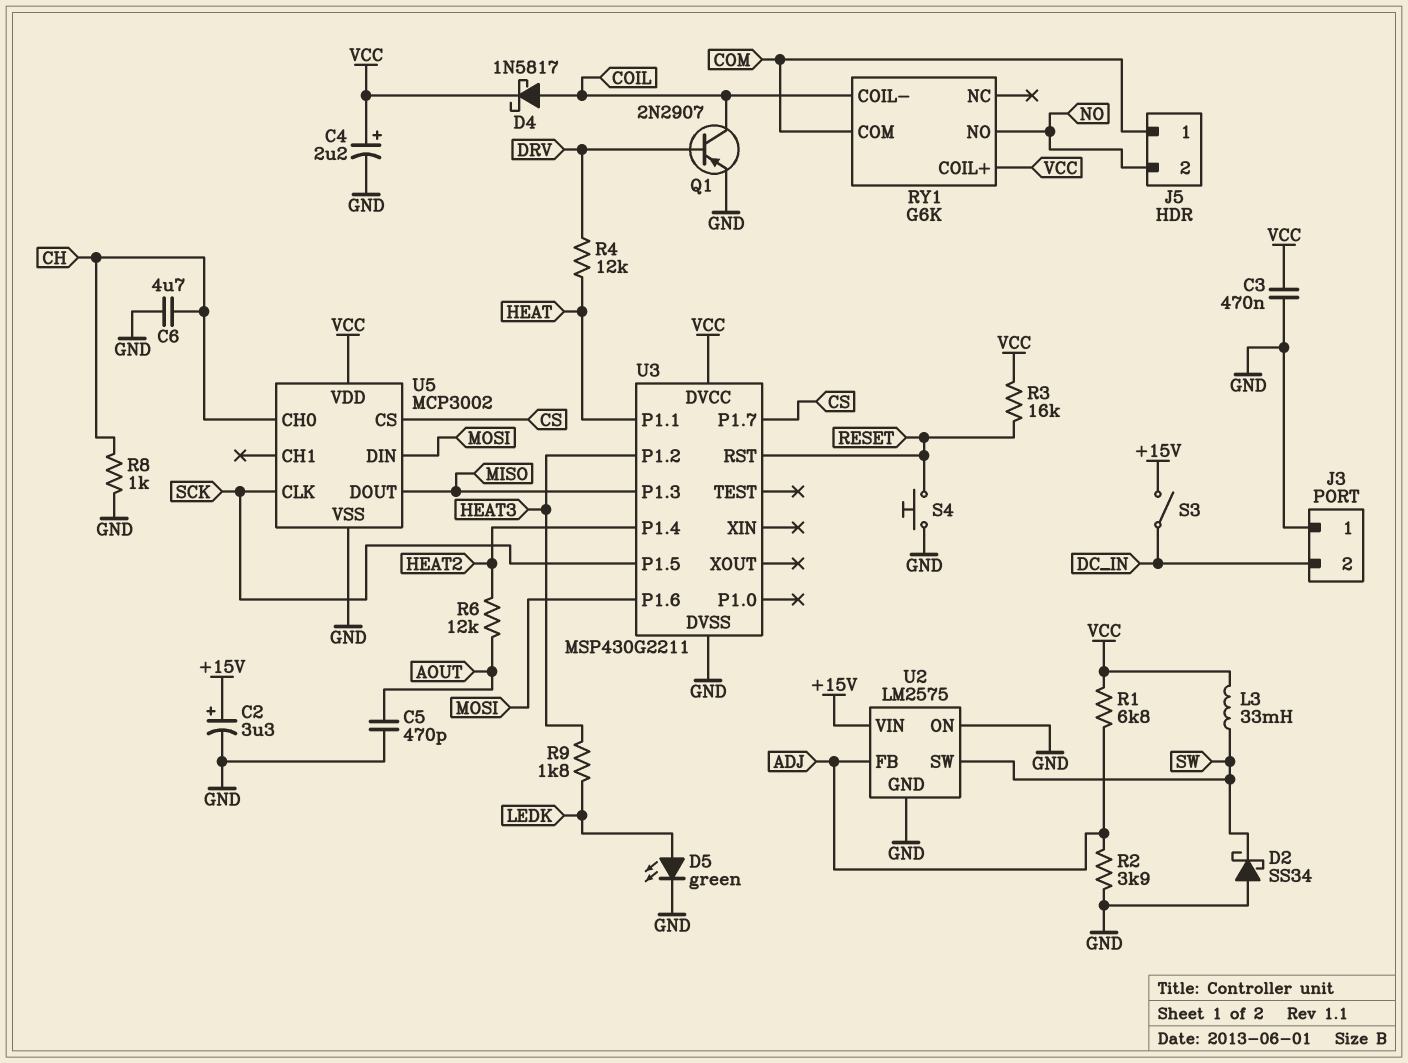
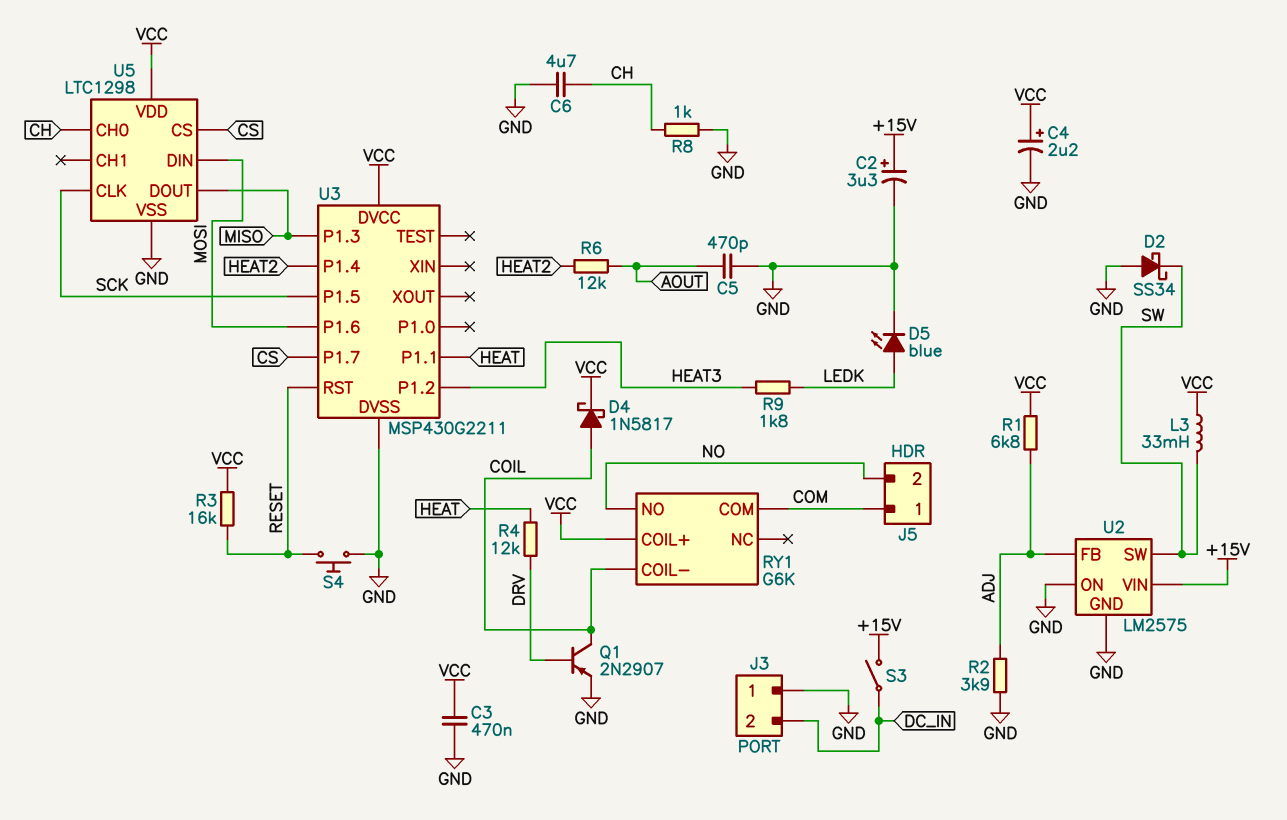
D5: LED green (A LEDK, K GND) -> LED blue (A LEDK, K GND)
U5: MCP3002 -> LTC1298

